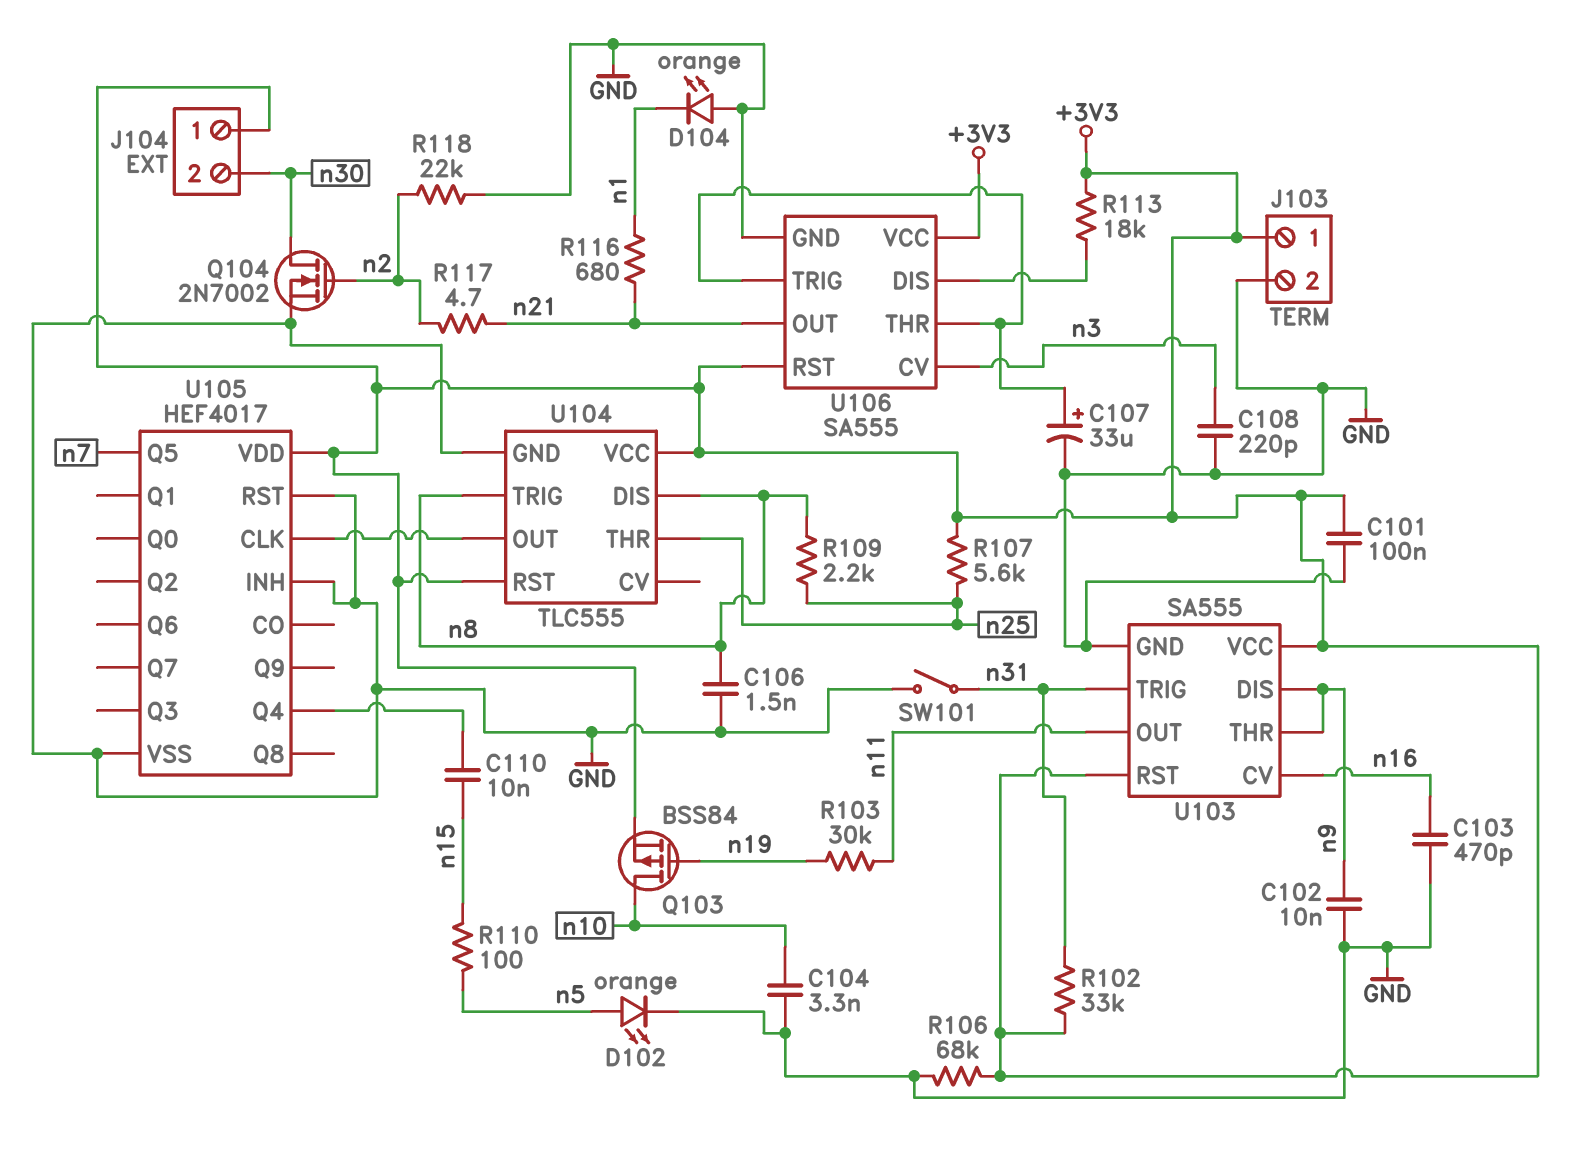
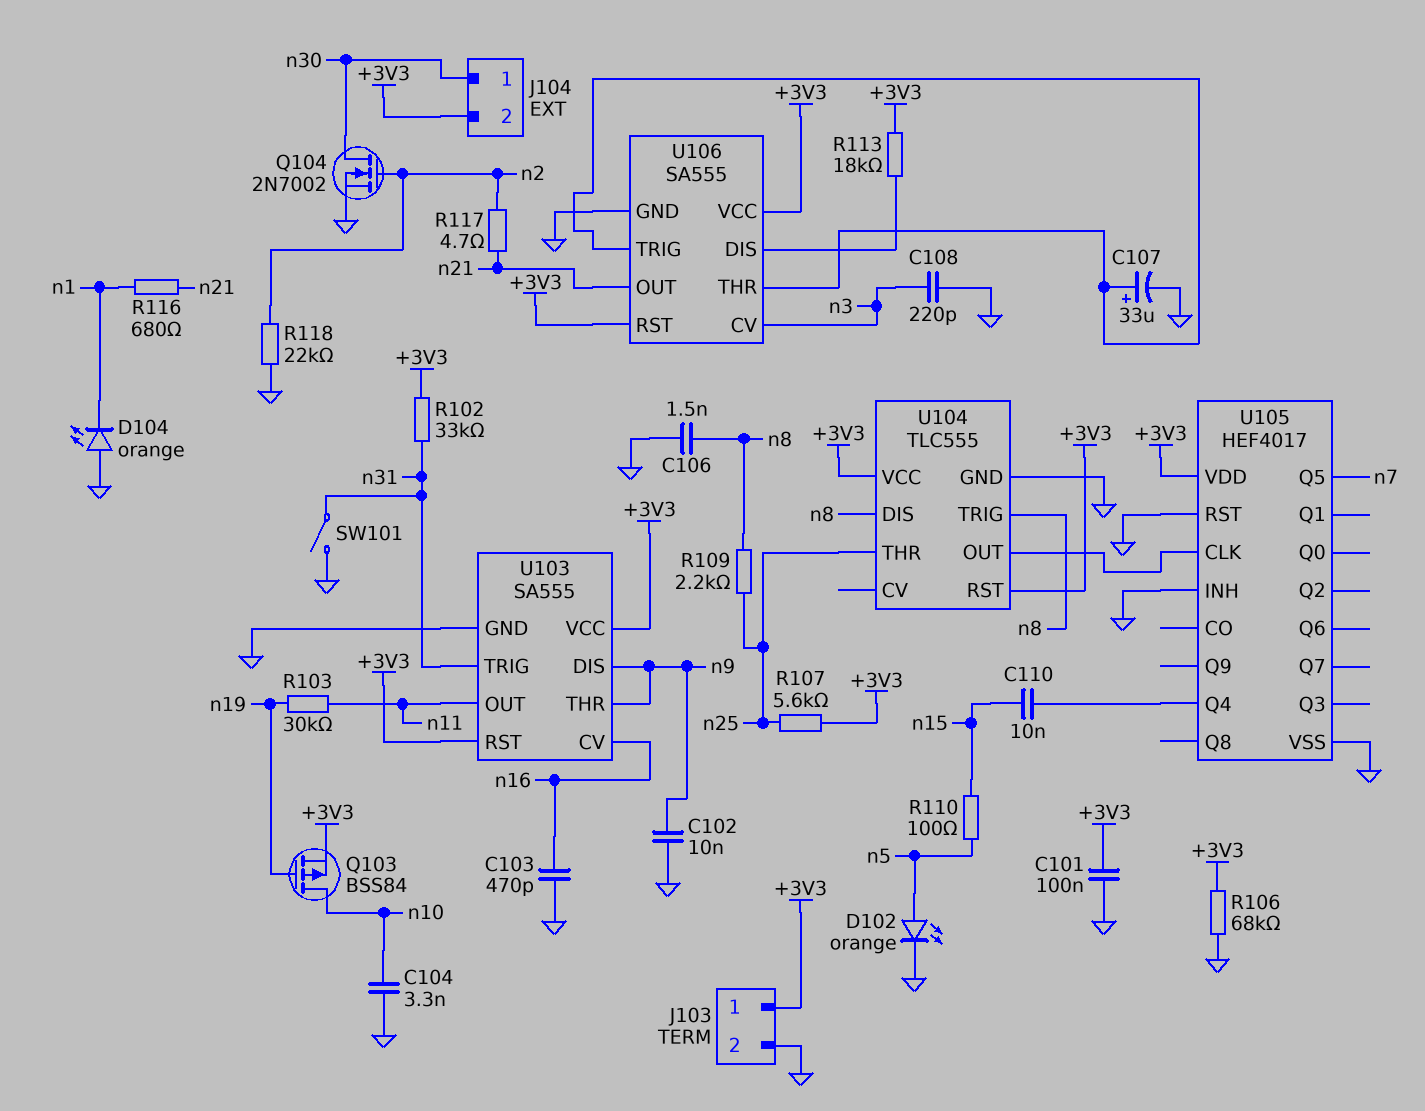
J104 pin 1: +3V3 -> n30
J104 pin 2: n30 -> +3V3

